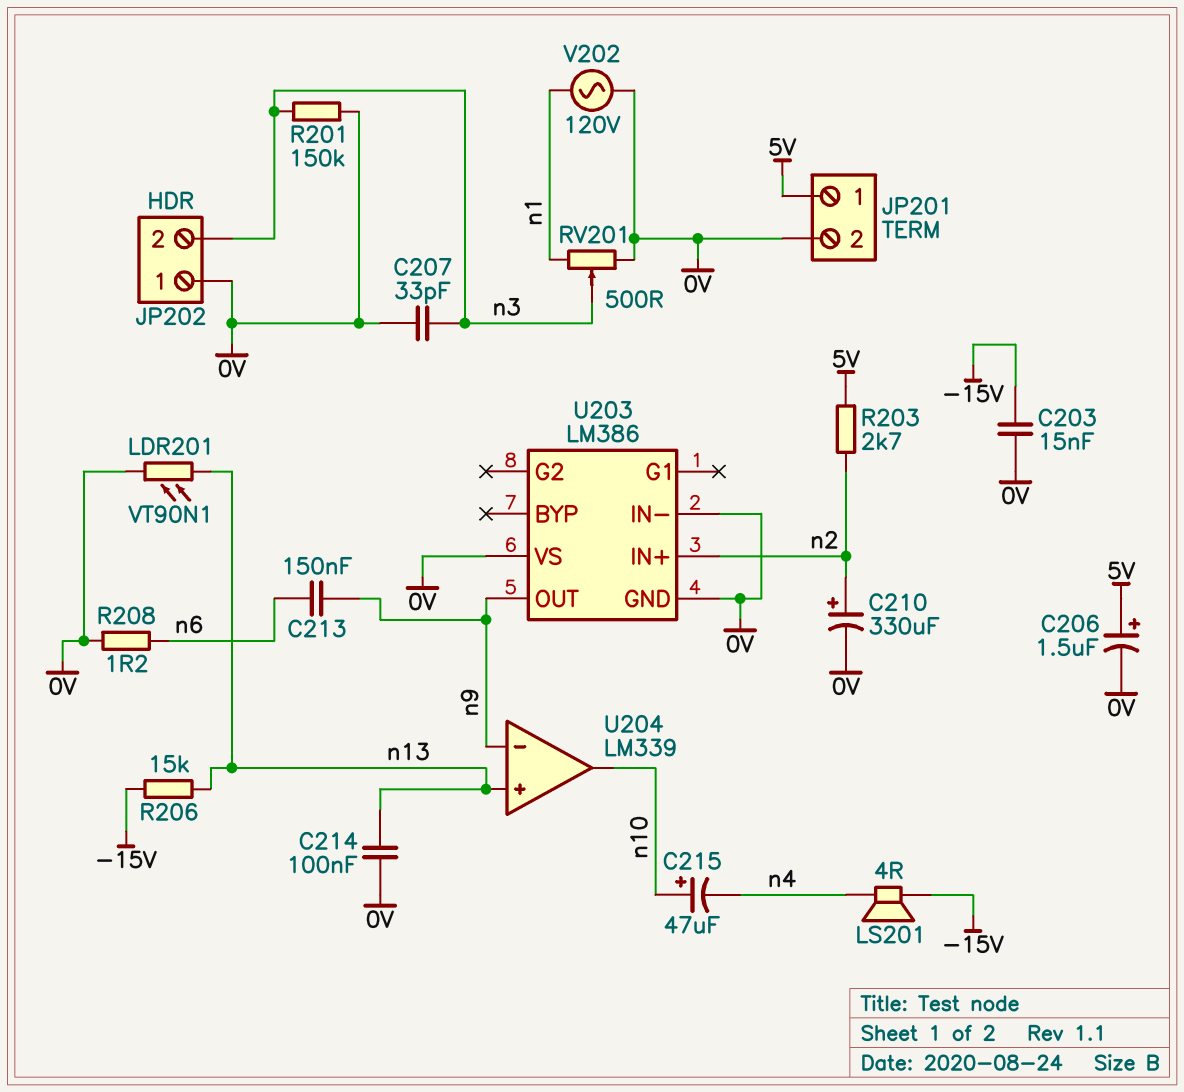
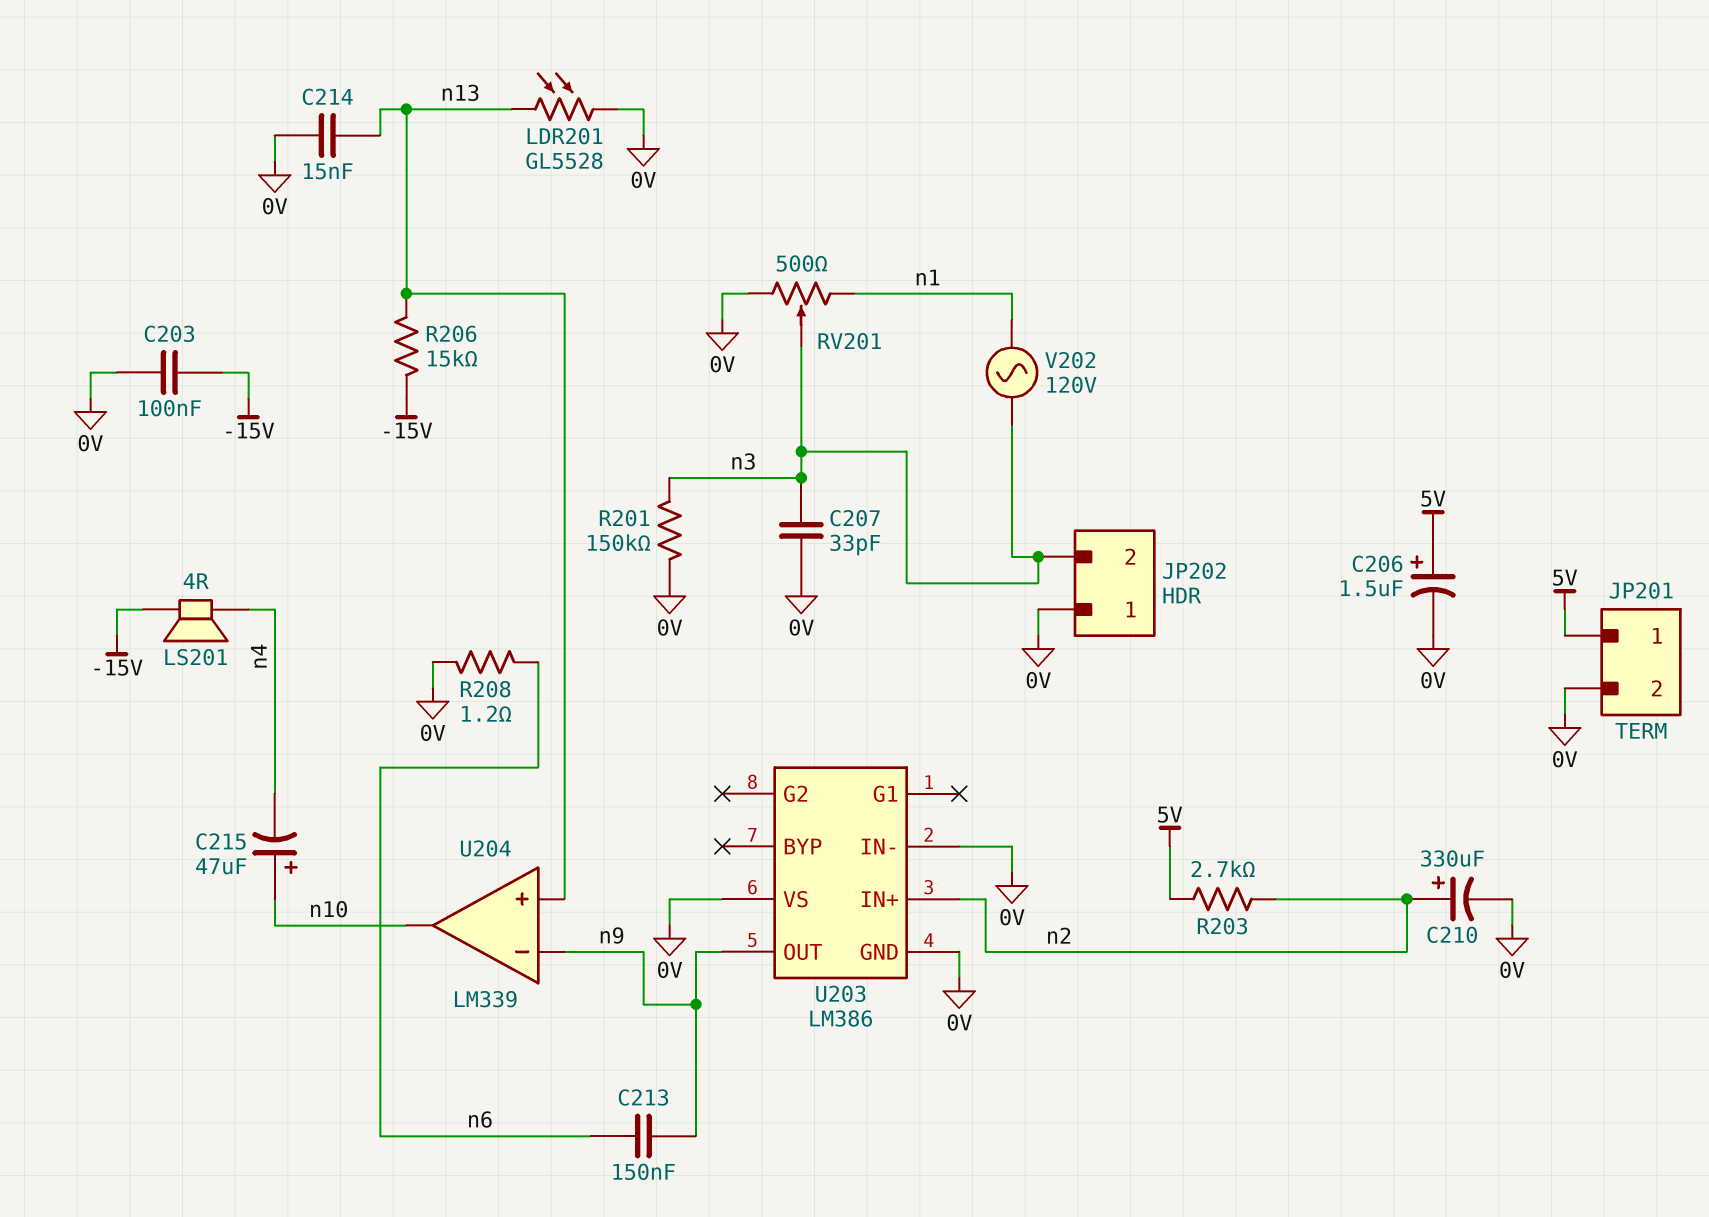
C203: 15nF (-15V, 0V) -> 100nF (-15V, 0V)
C214: 100nF (0V, n13) -> 15nF (0V, n13)
LDR201: VT90N1 (0V, n13) -> GL5528 (0V, n13)
V202: AC 120V (0V, n1) -> AC 120V (n1, n3)

